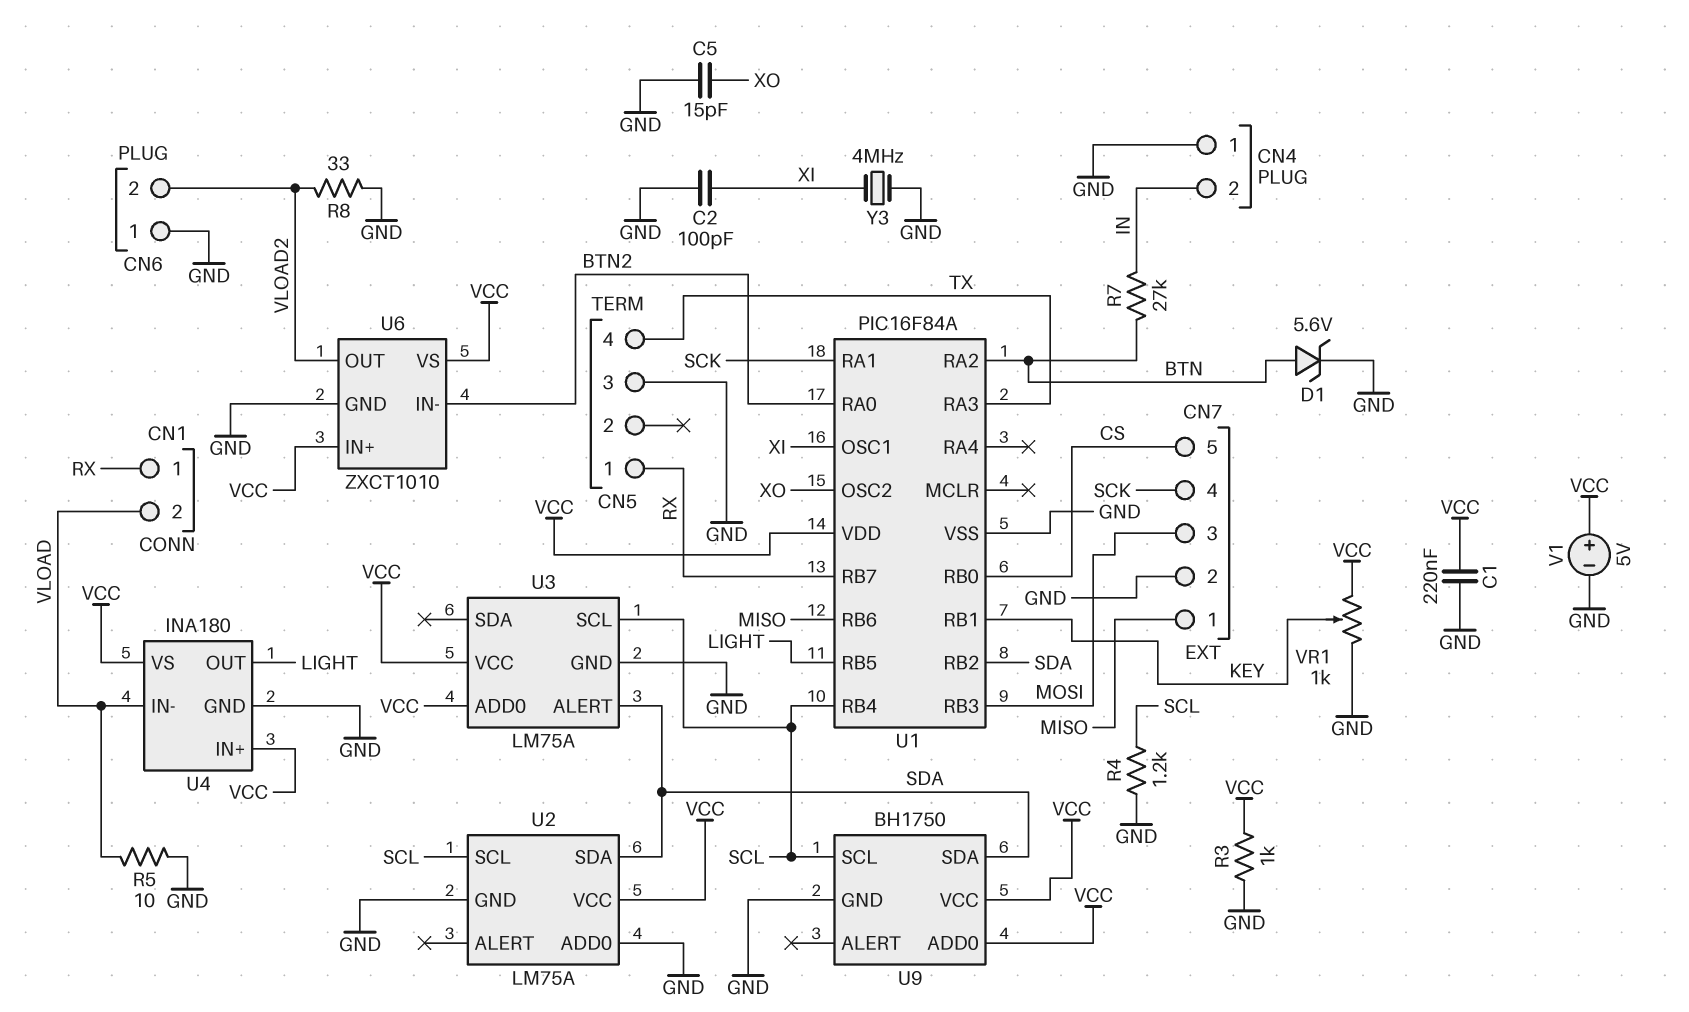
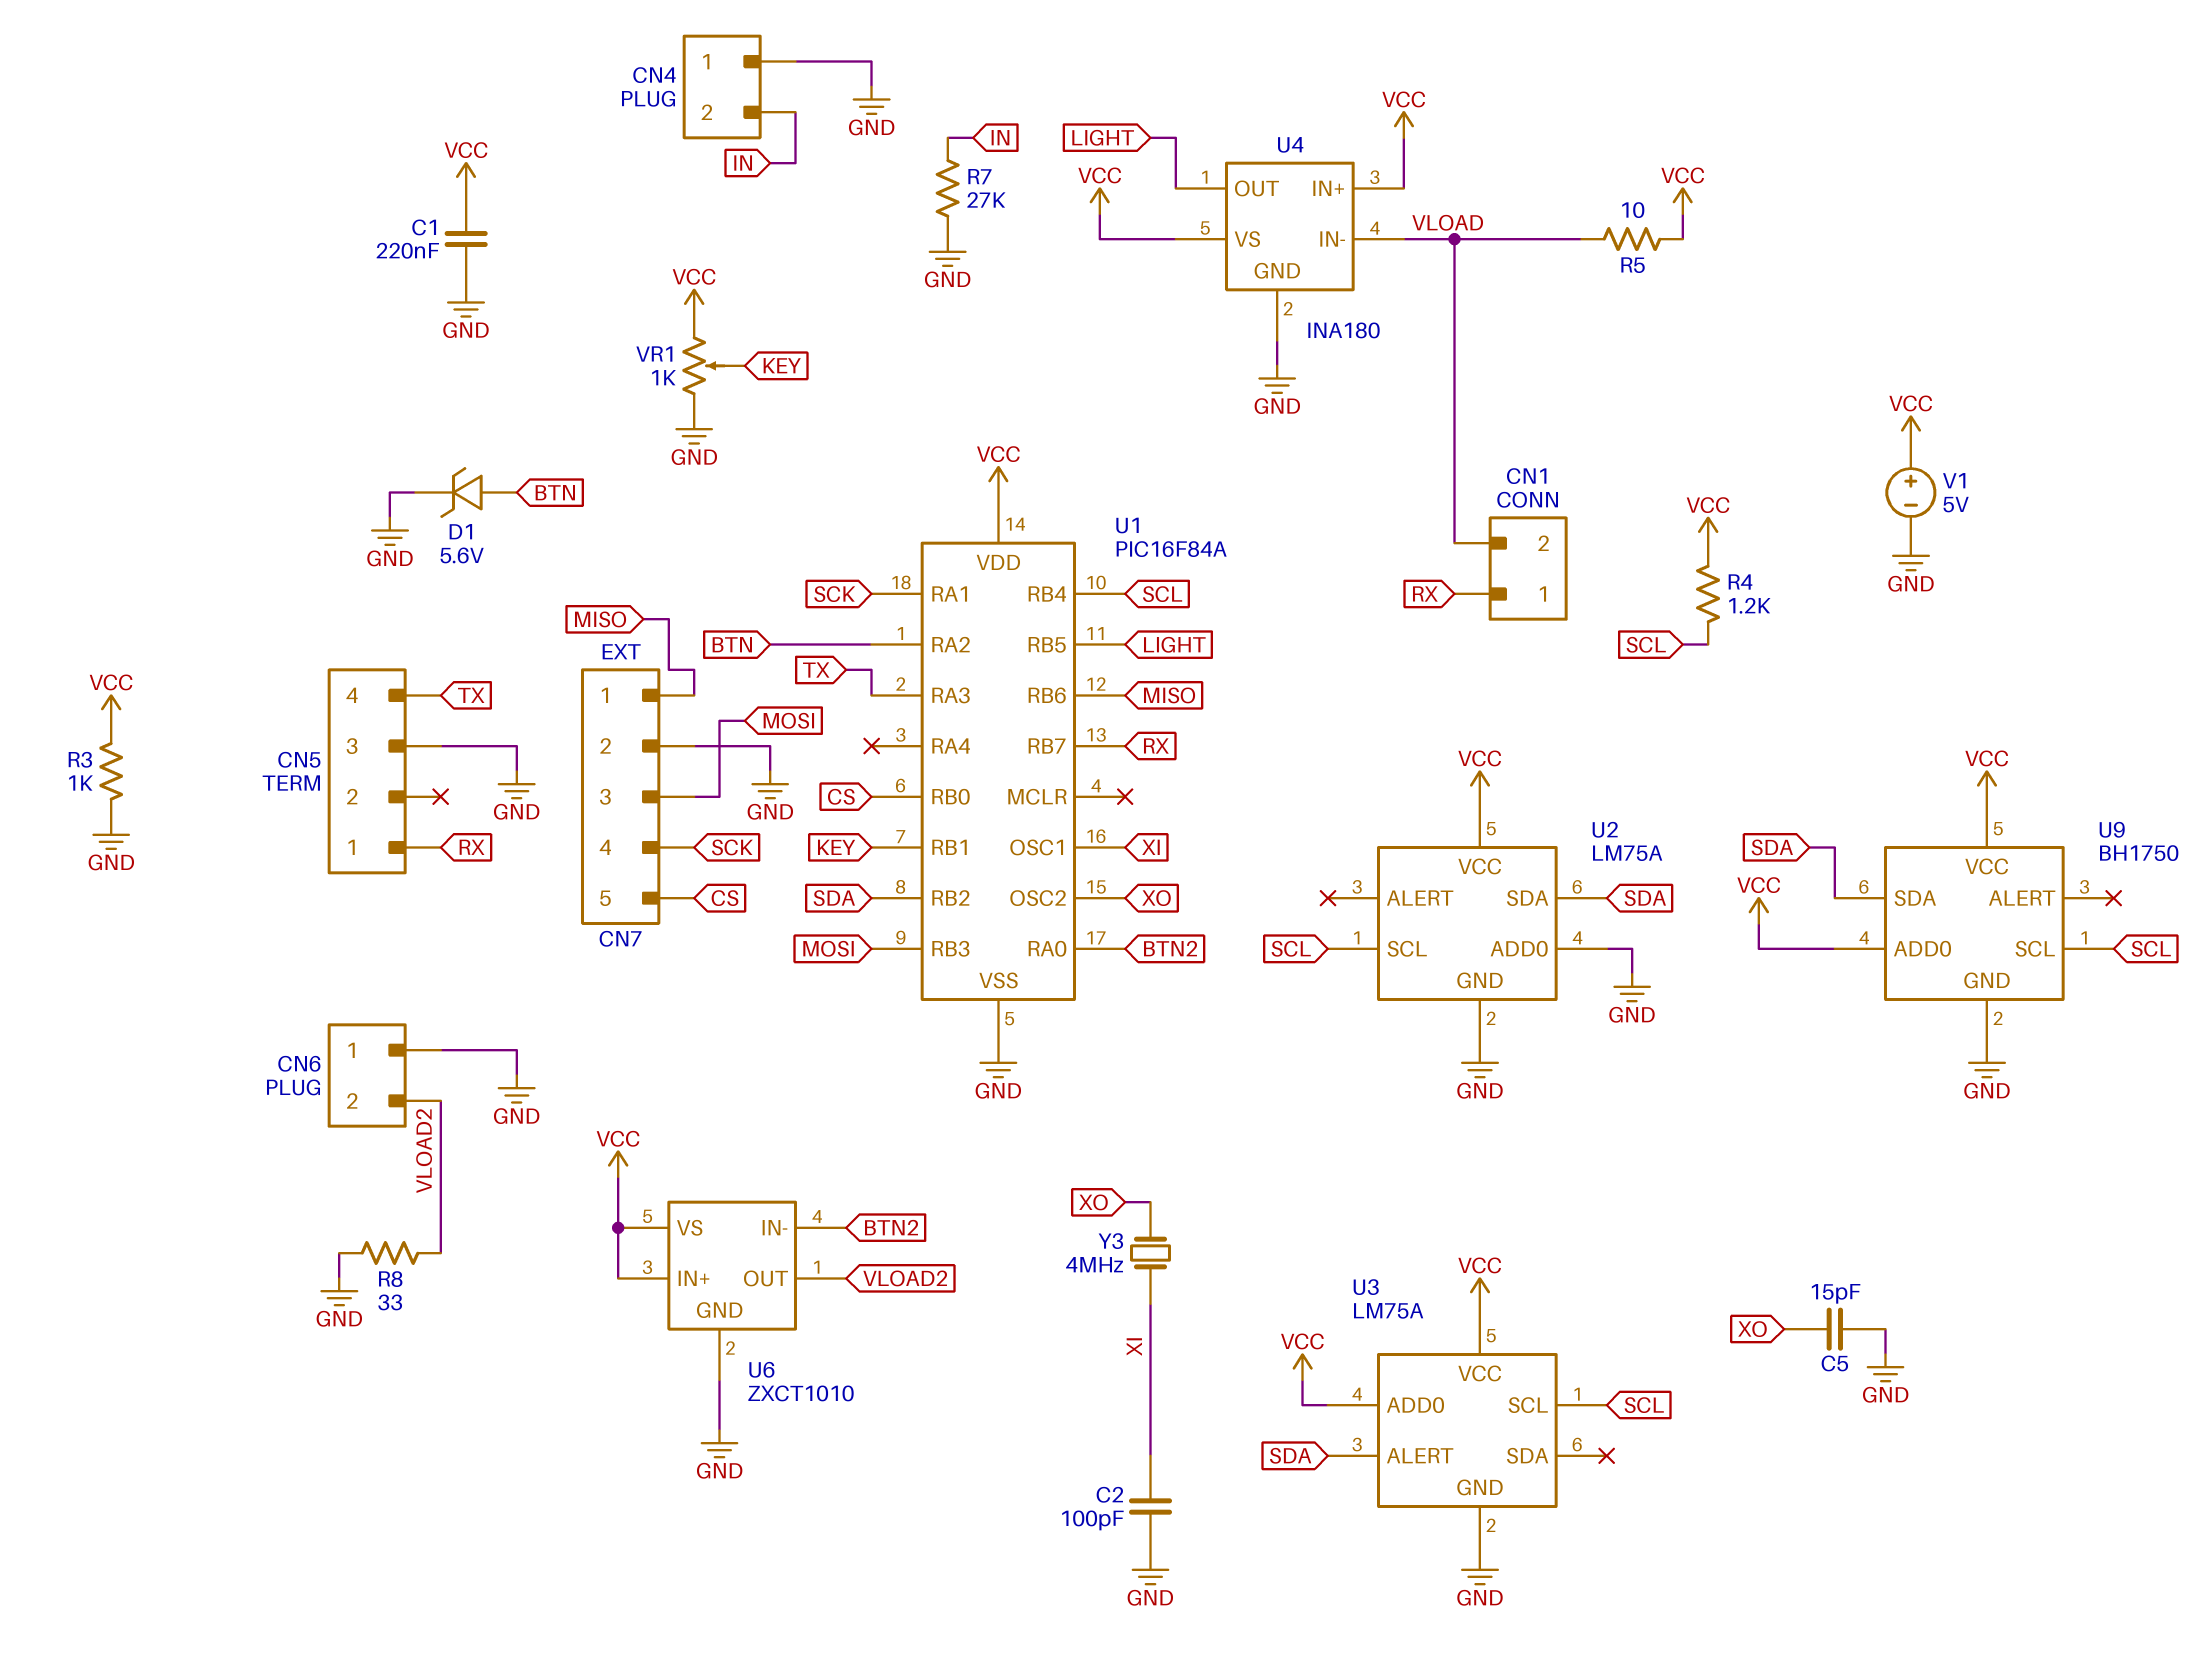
R4: 1.2k (GND, SCL) -> 1.2k (SCL, VCC)
R5: 10 (GND, VLOAD) -> 10 (VCC, VLOAD)
R7: 27k (BTN, IN) -> 27k (GND, IN)
Y3: 4MHz (GND, XI) -> 4MHz (XI, XO)

